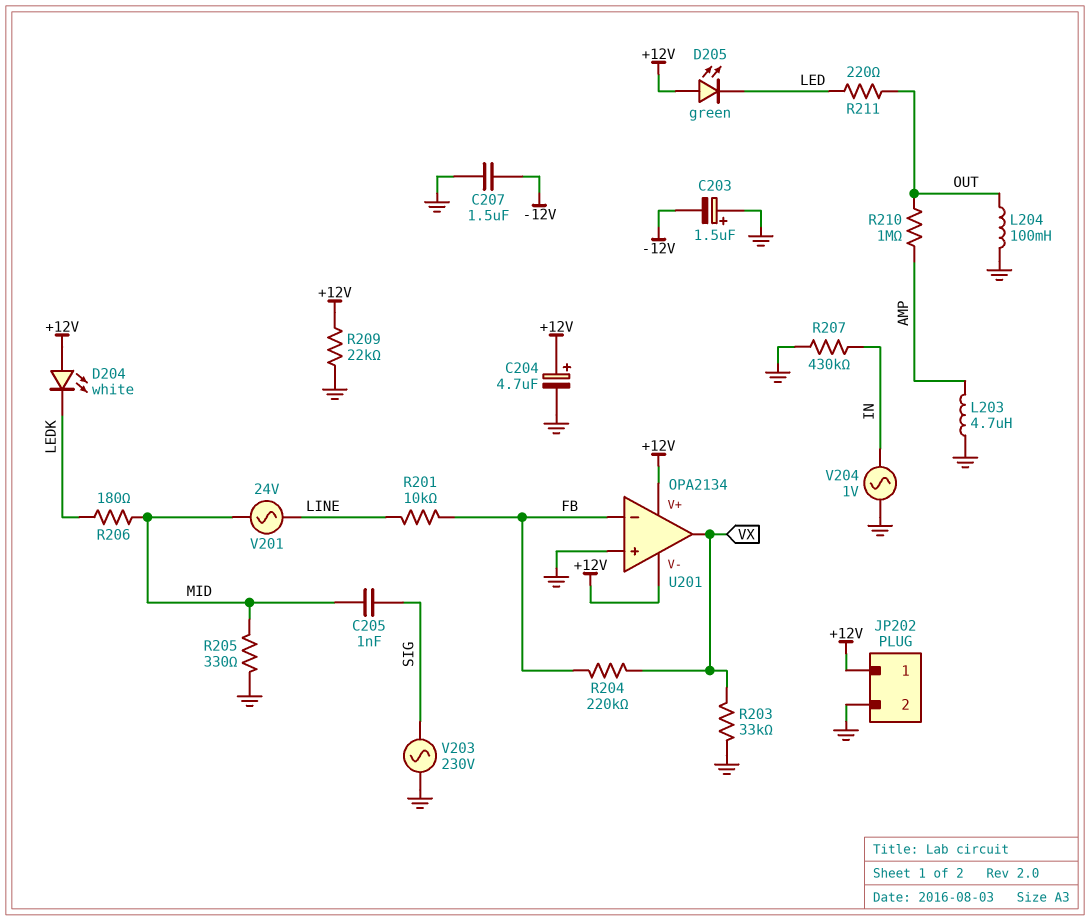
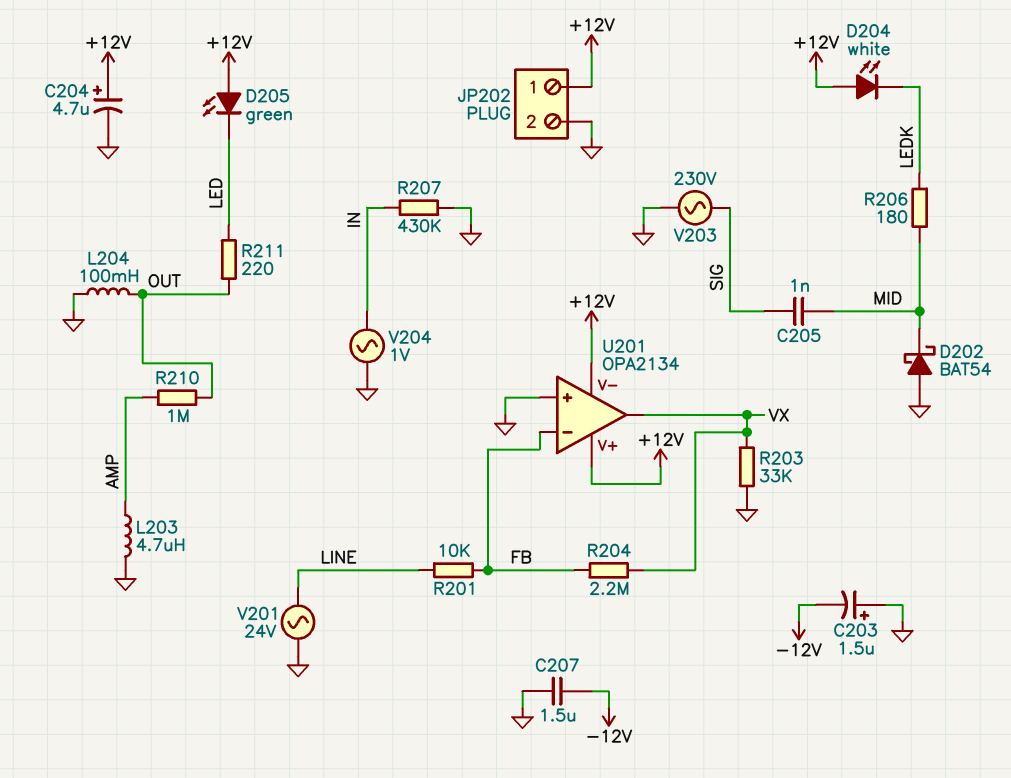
D202: none -> schottky BAT54 (A GND, K MID)
R204: 220k (FB, VX) -> 2.2M (FB, VX)
R205: 330 (GND, MID) -> none
R209: 22k (+12V, GND) -> none
V201: AC 24V (LINE, MID) -> AC 24V (GND, LINE)

